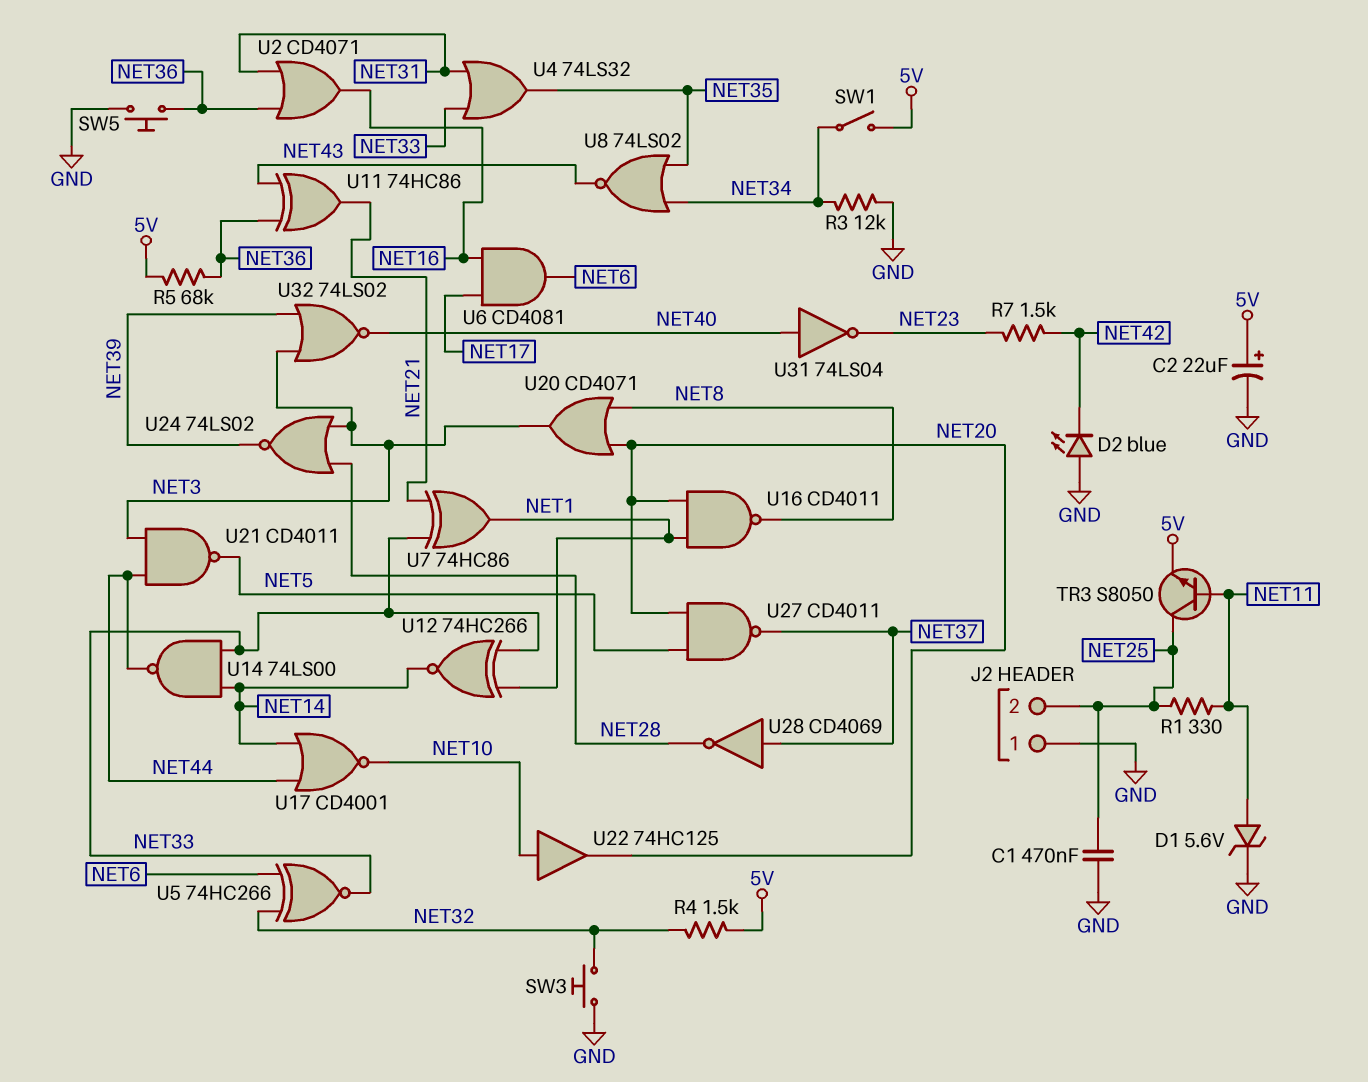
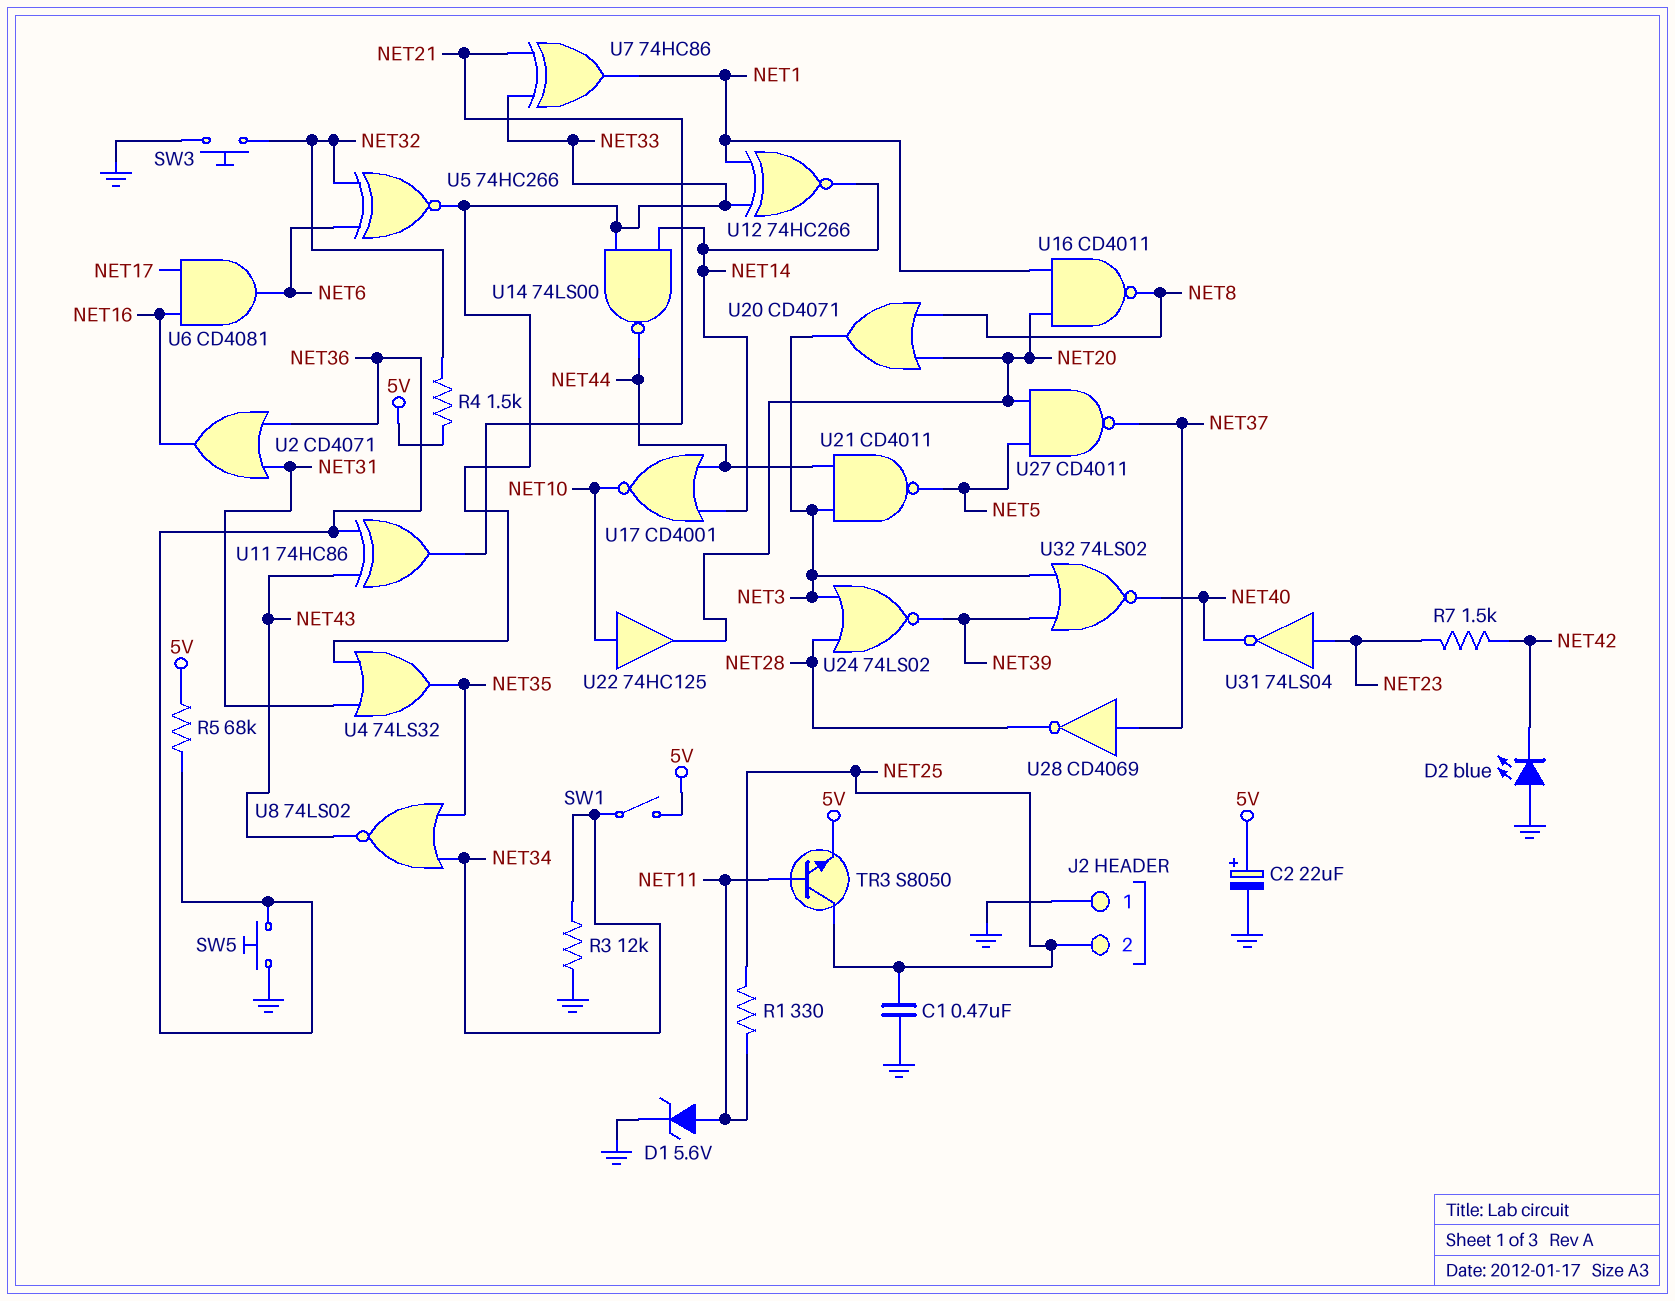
U31: NOT 74LS04 (in NET40, out NET23) -> NOT 74LS04 (in NET23, out NET40)

